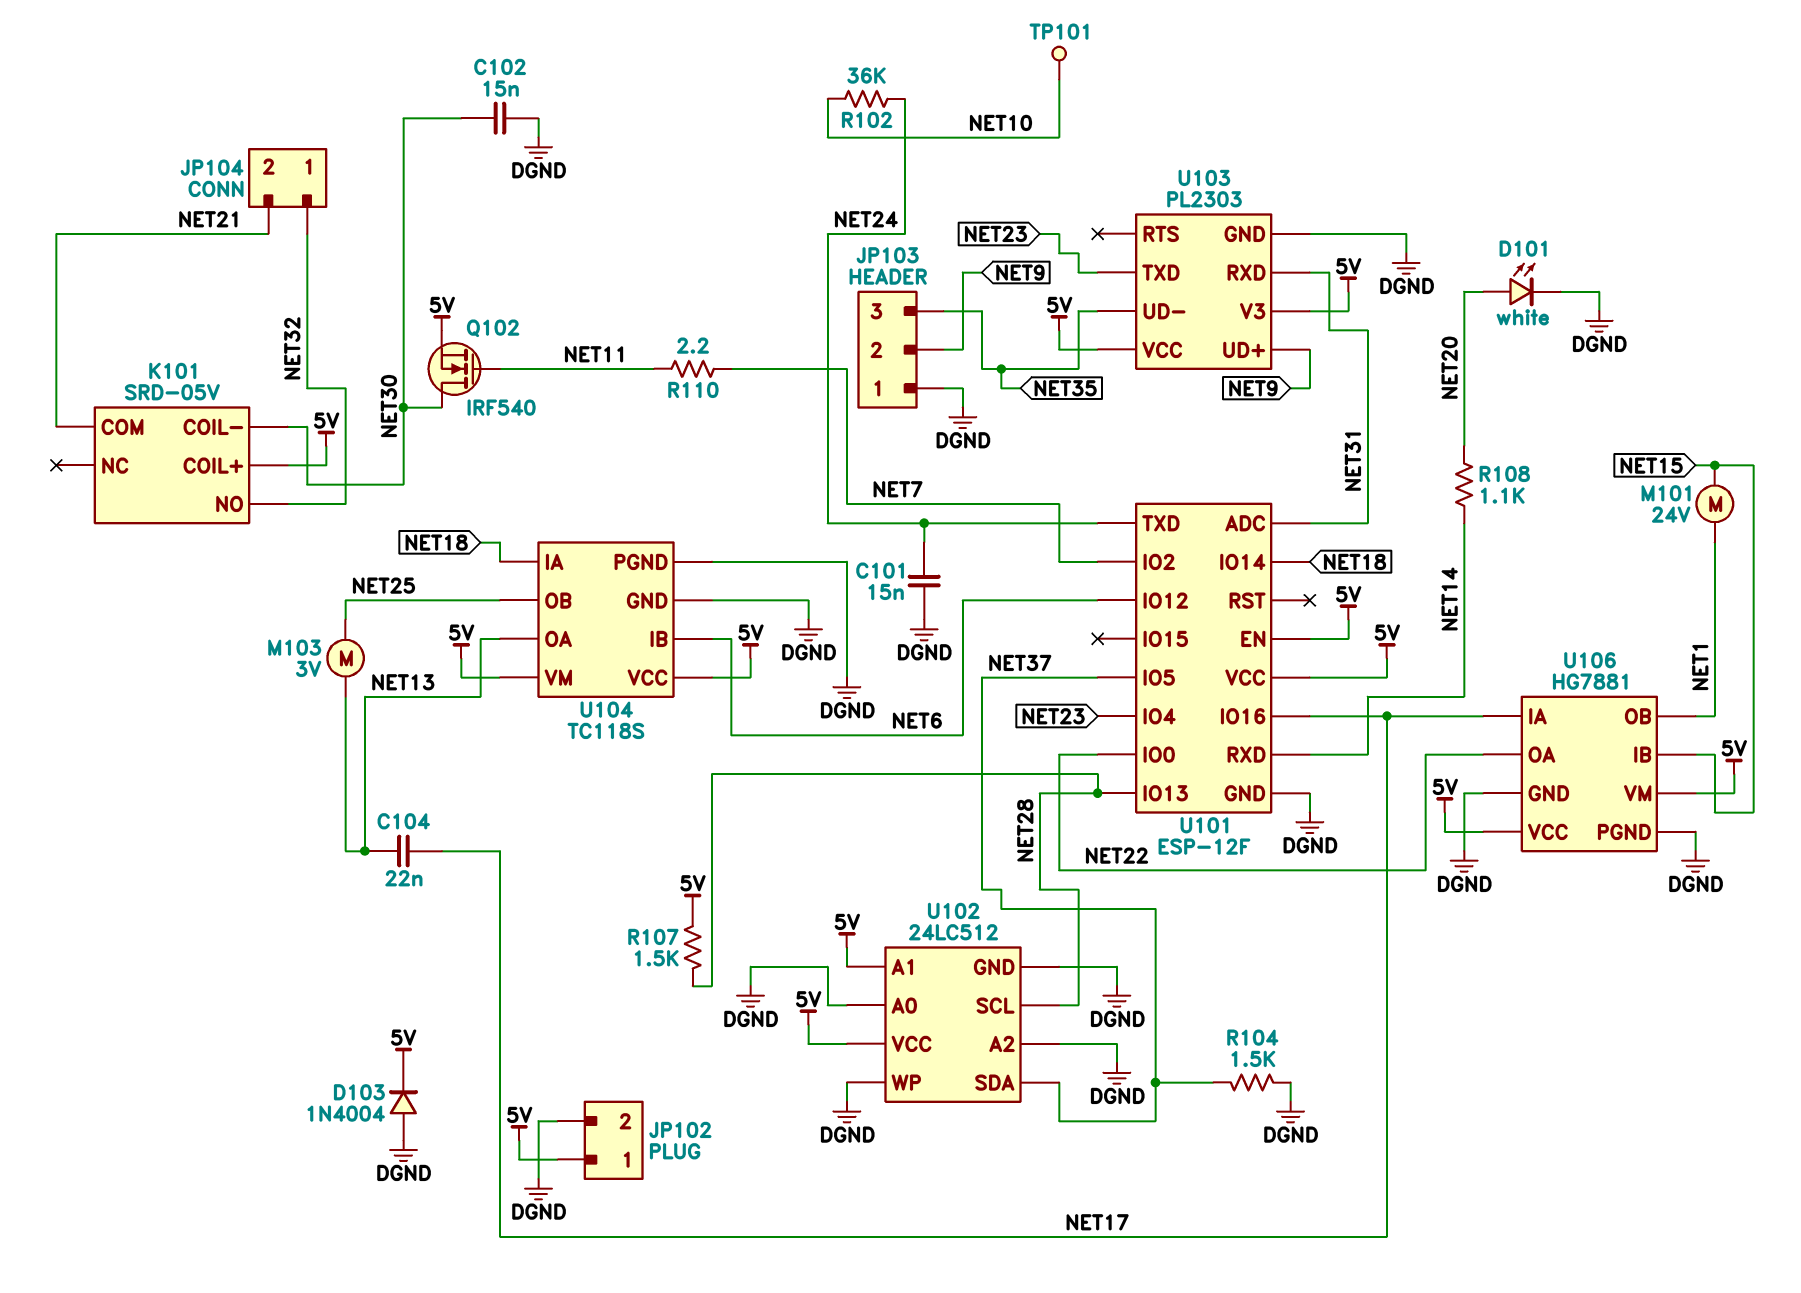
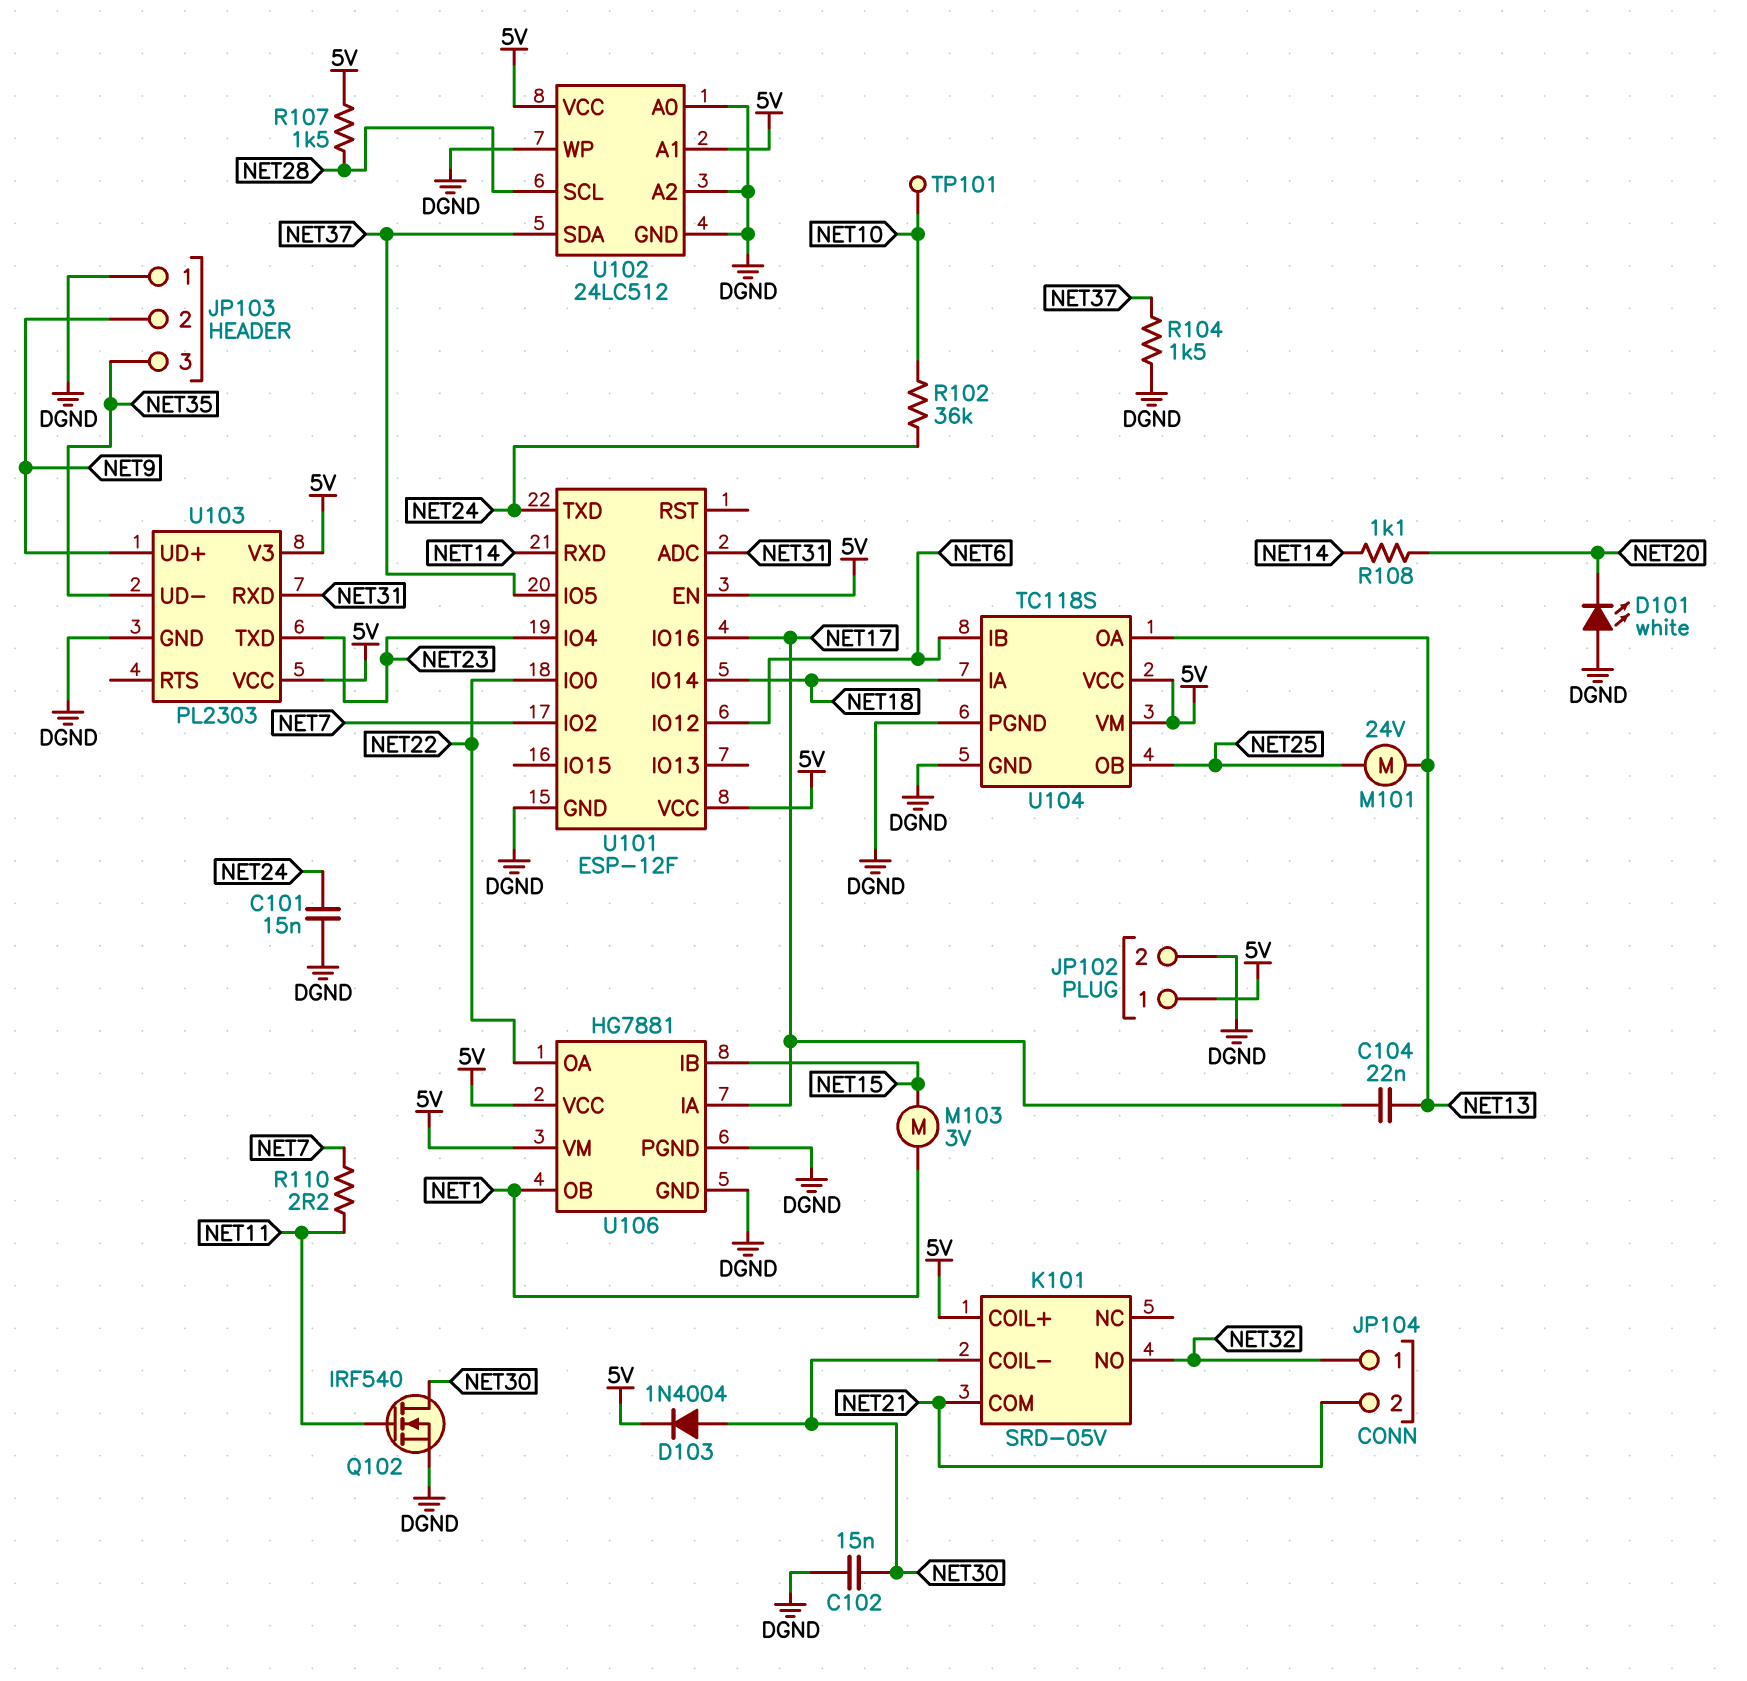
D101: LED white (A NET20, K DGND) -> LED white (A DGND, K NET20)
D103: diode 1N4004 (A DGND, K 5V) -> diode 1N4004 (A NET30, K 5V)
M101: motor 24V (NET1, NET15) -> motor 24V (NET13, NET25)
M103: motor 3V (NET13, NET25) -> motor 3V (NET1, NET15)
Q102: NMOS IRF540 (G NET11, D NET30, S 5V) -> NMOS IRF540 (G NET11, D NET30, S DGND)
U101 pin IO13: NET28 -> none

